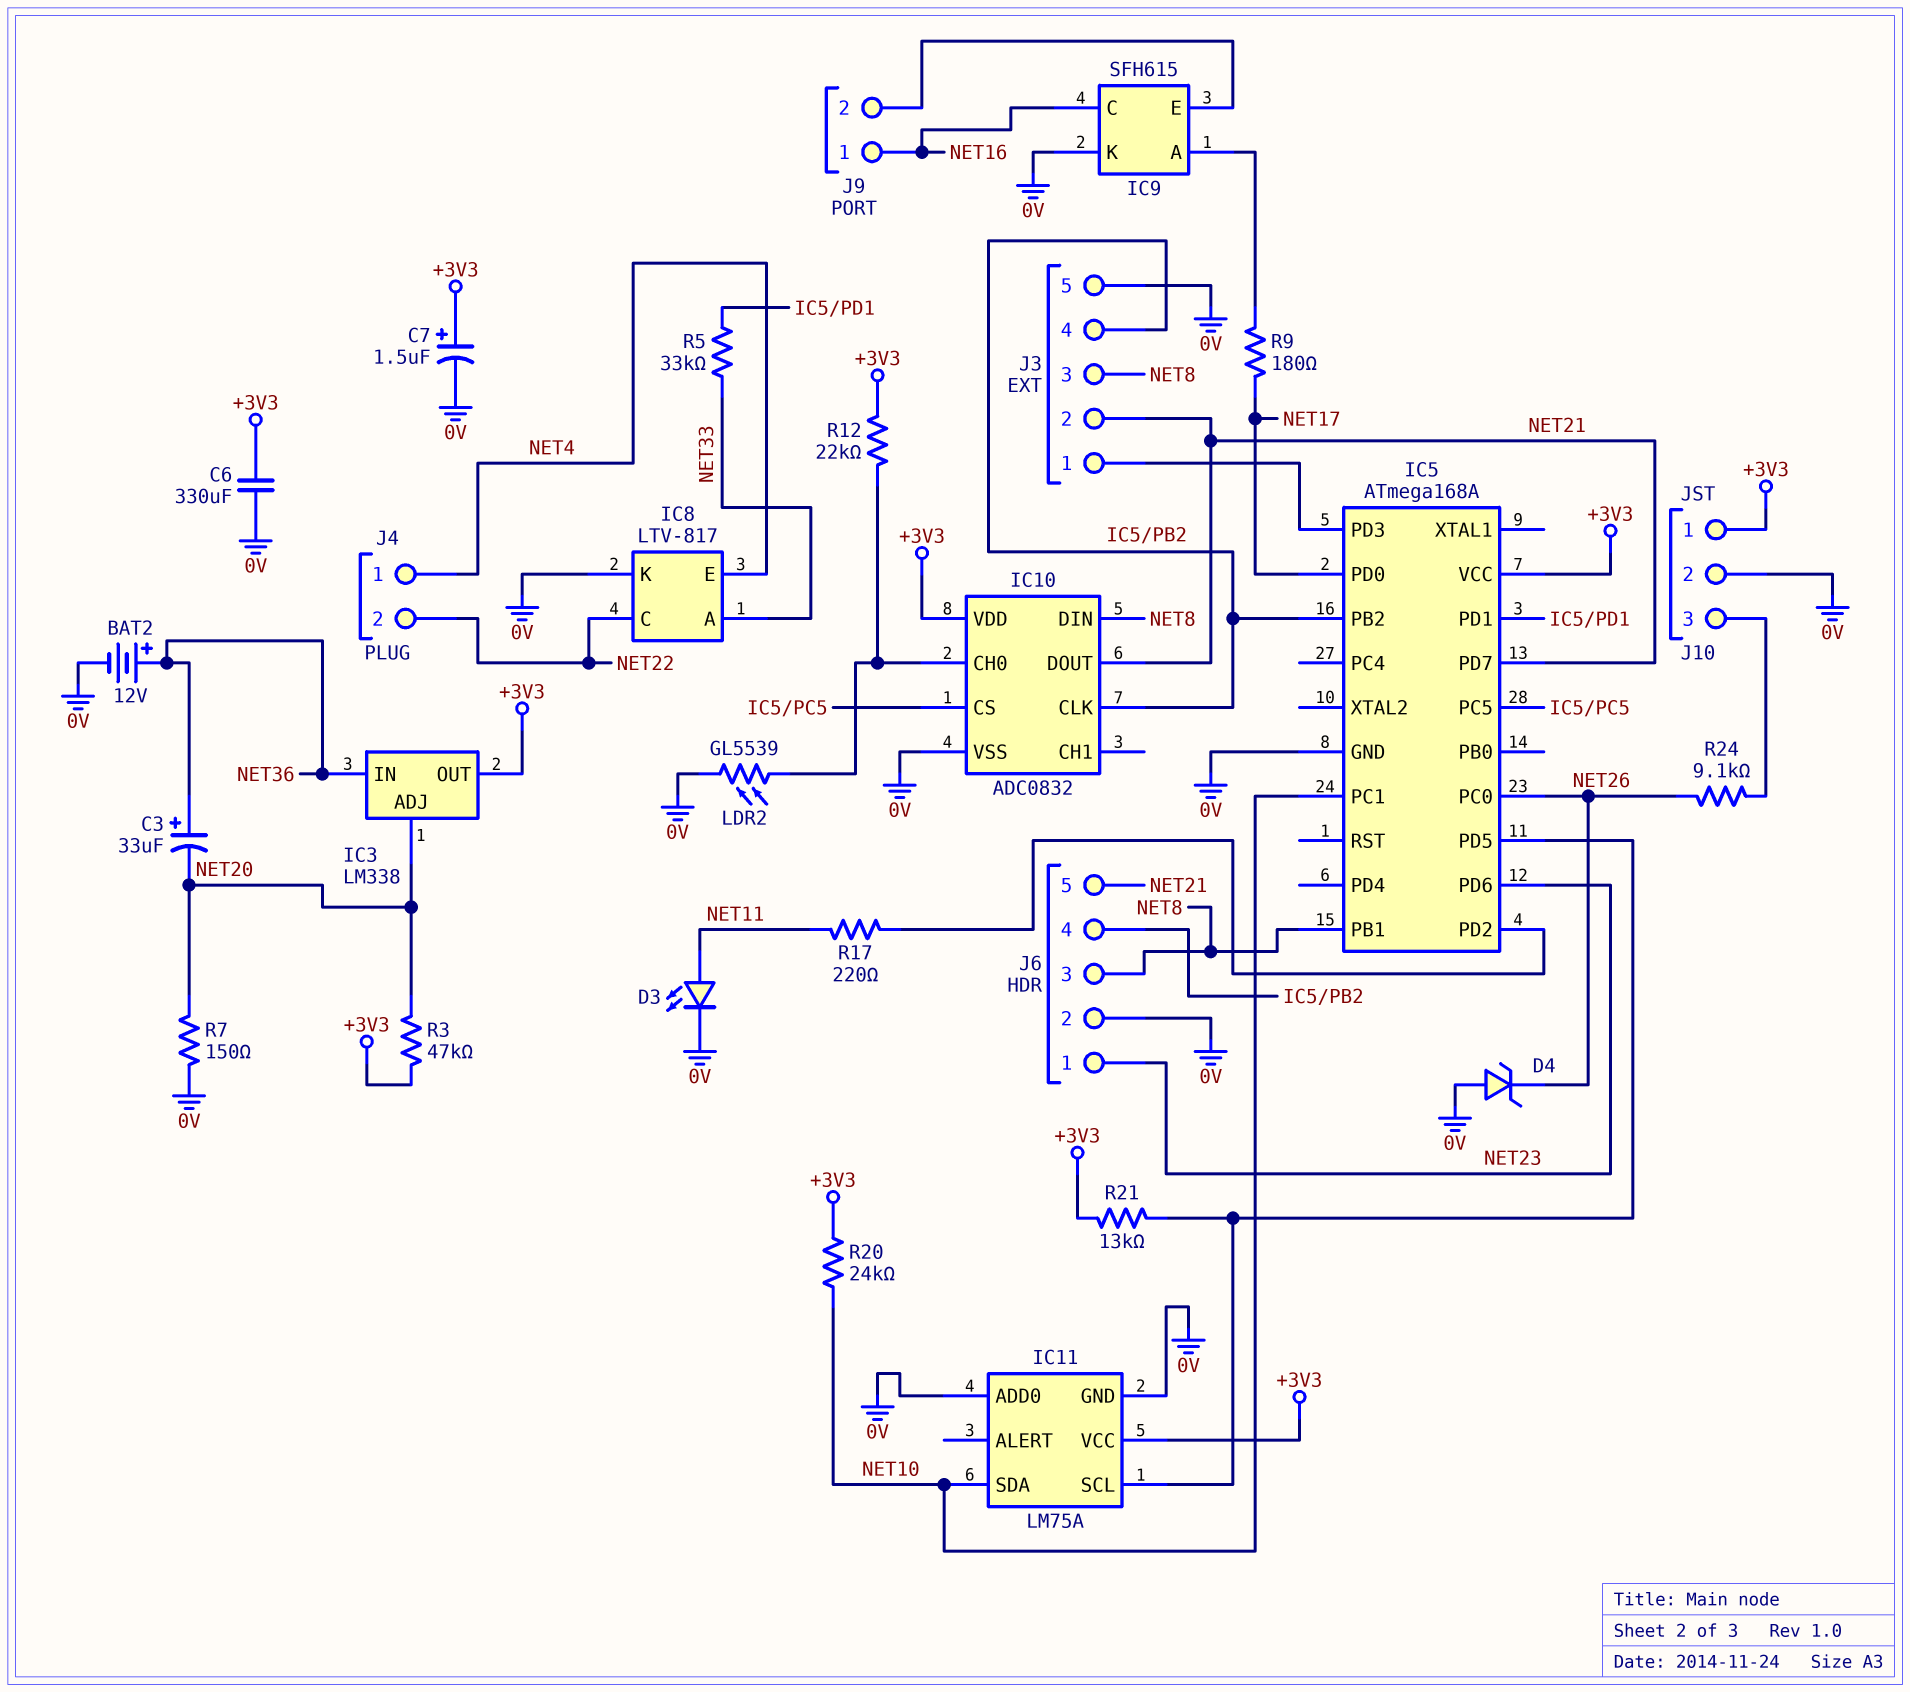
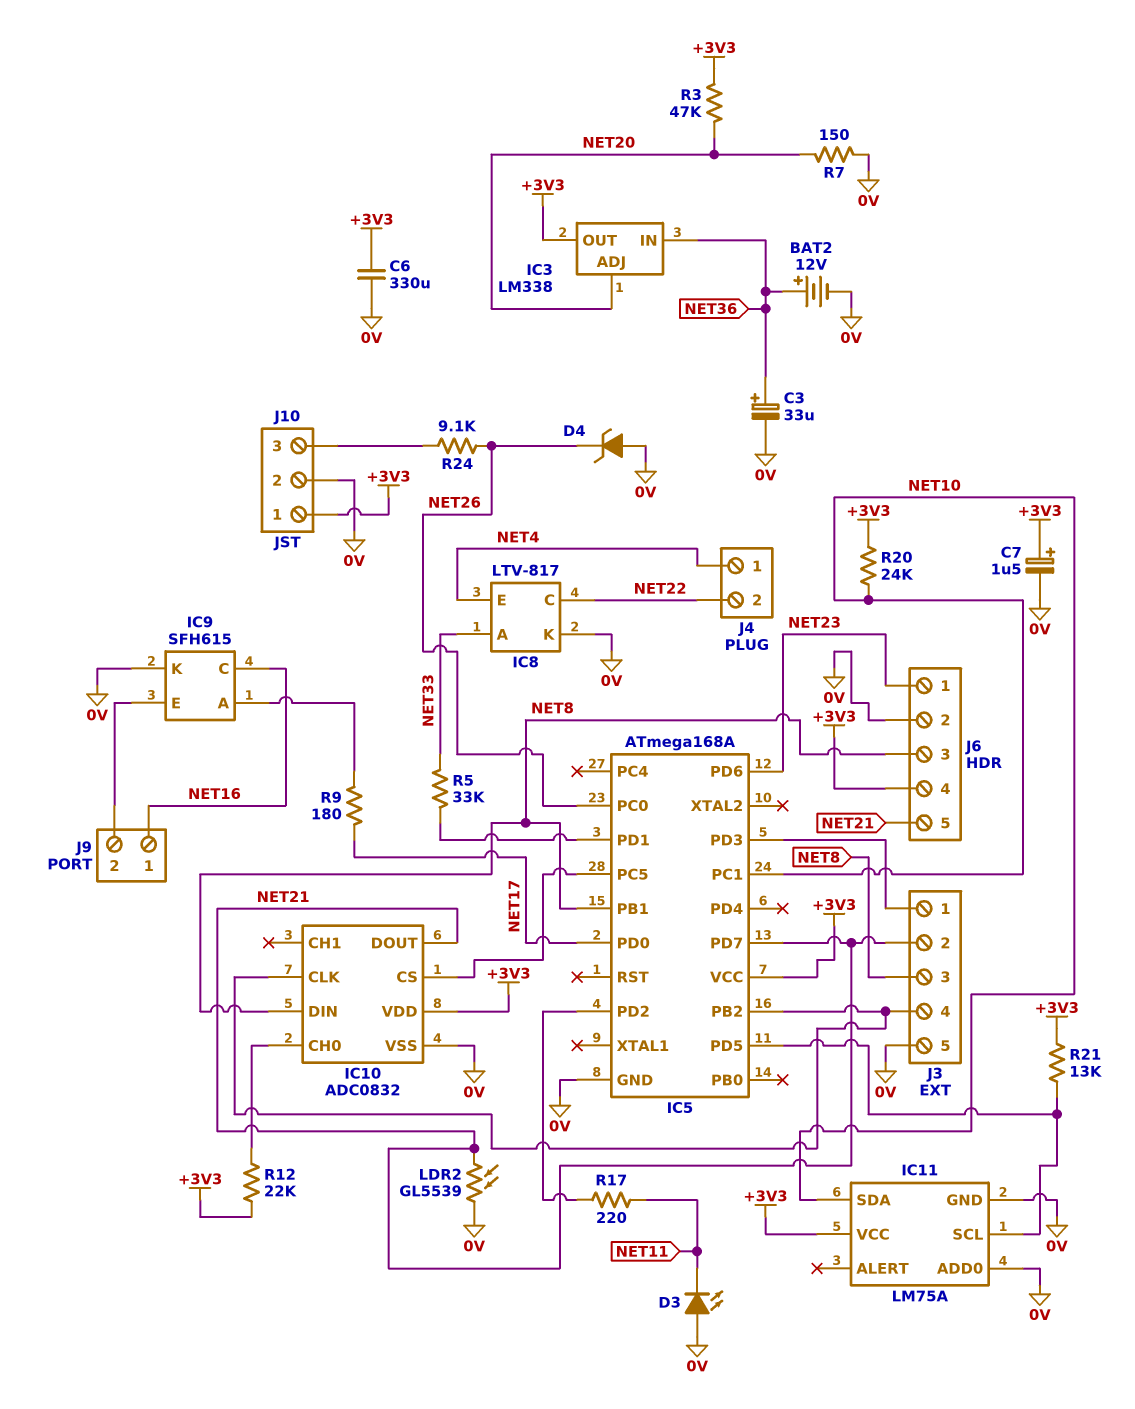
C3: 33uF (plus NET36, minus NET20) -> 33uF (plus NET36, minus 0V)
D3: LED (A NET11, K 0V) -> LED (A 0V, K NET11)
J6 pin 4: IC5/PB2 -> +3V3
LDR2: GL5539 (0V, IC10/CH0) -> GL5539 (0V, NET21)

